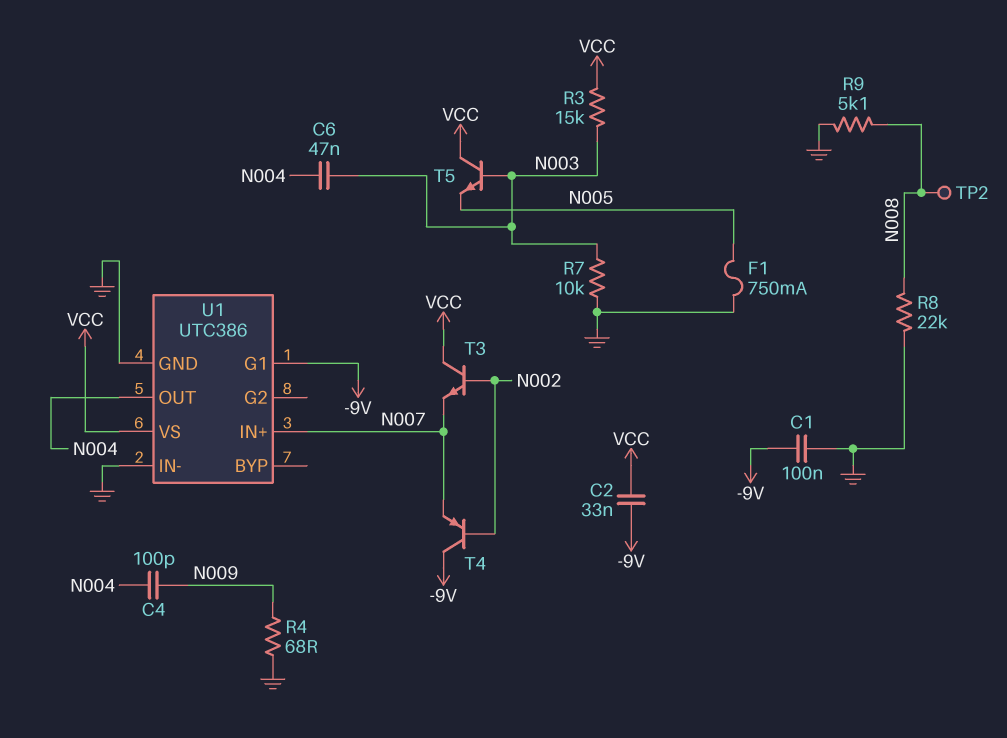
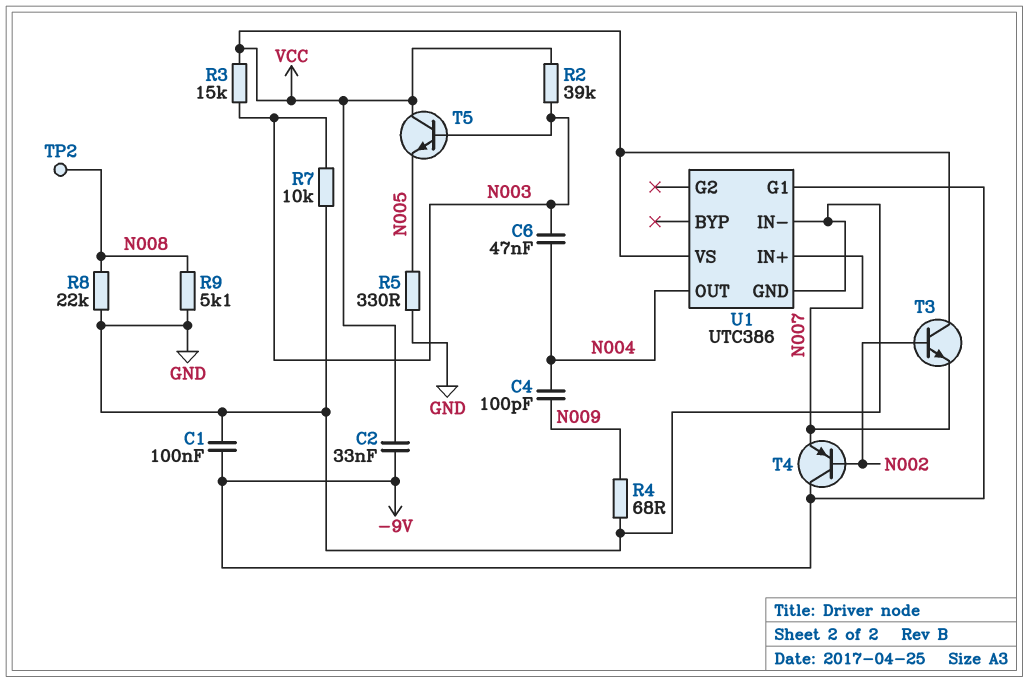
F1: 750mA (GND, N005) -> none
R2: none -> 39k (N003, VCC)
R5: none -> 330 (GND, N005)

